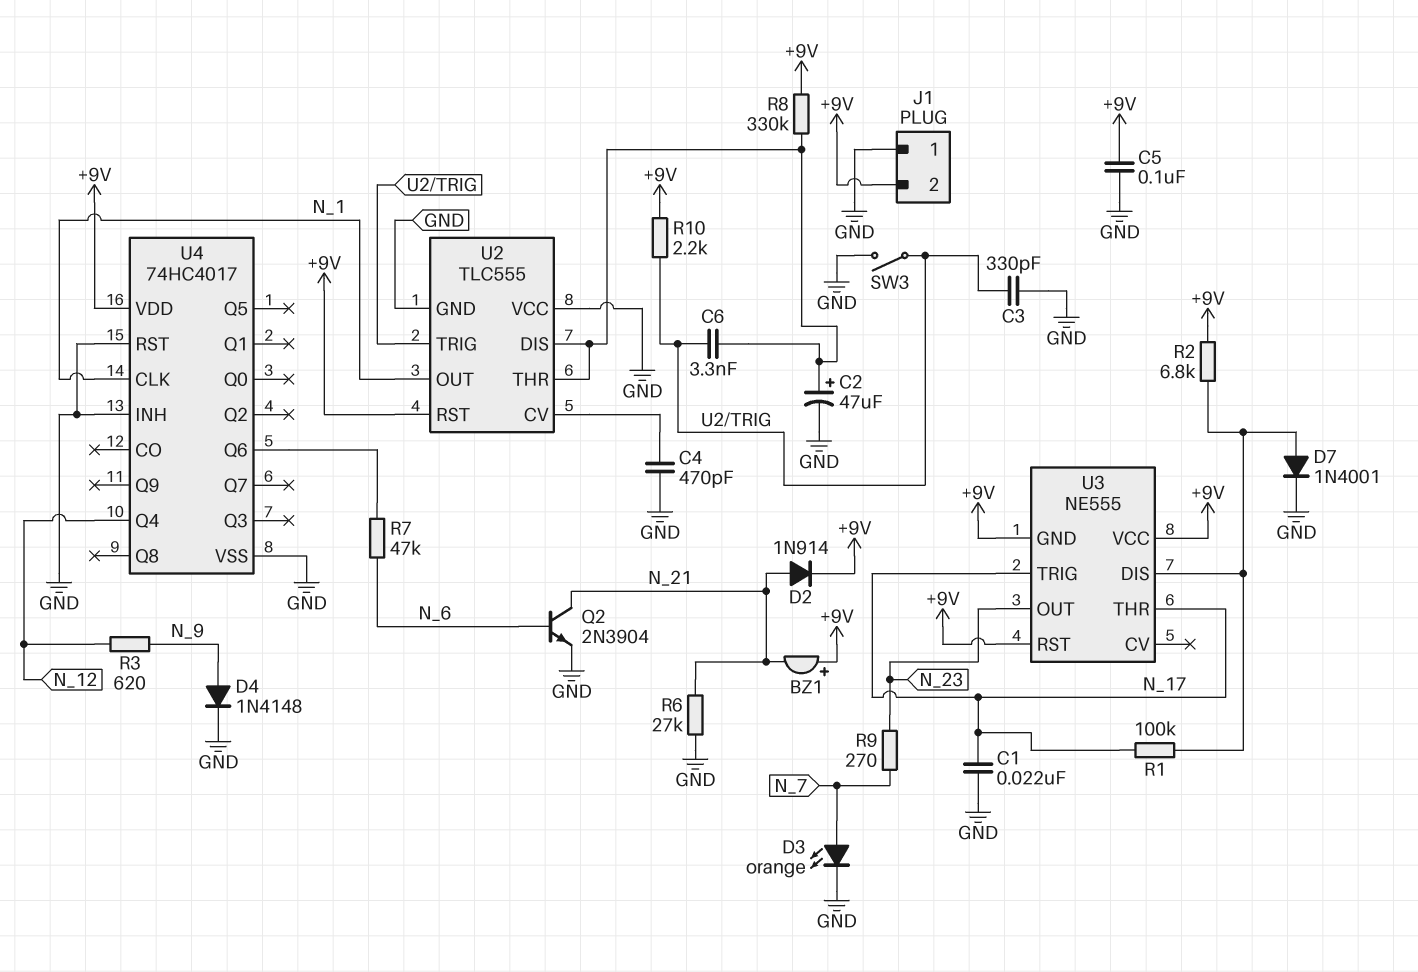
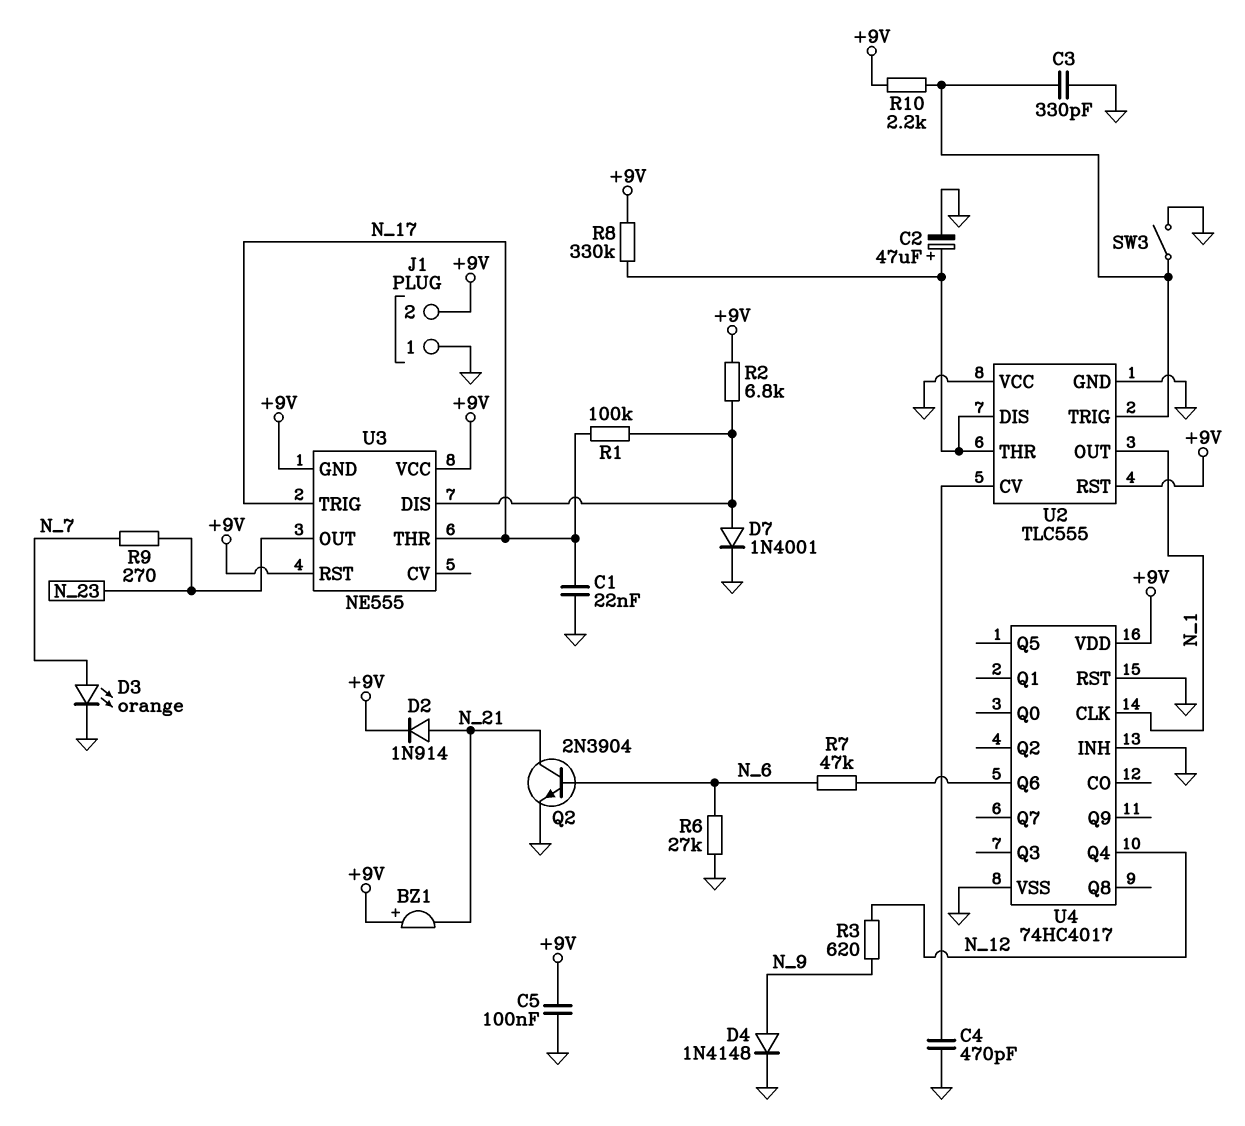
C6: 3.3nF (U2/DIS, U2/TRIG) -> none
R6: 27k (GND, N_21) -> 27k (GND, N_6)

